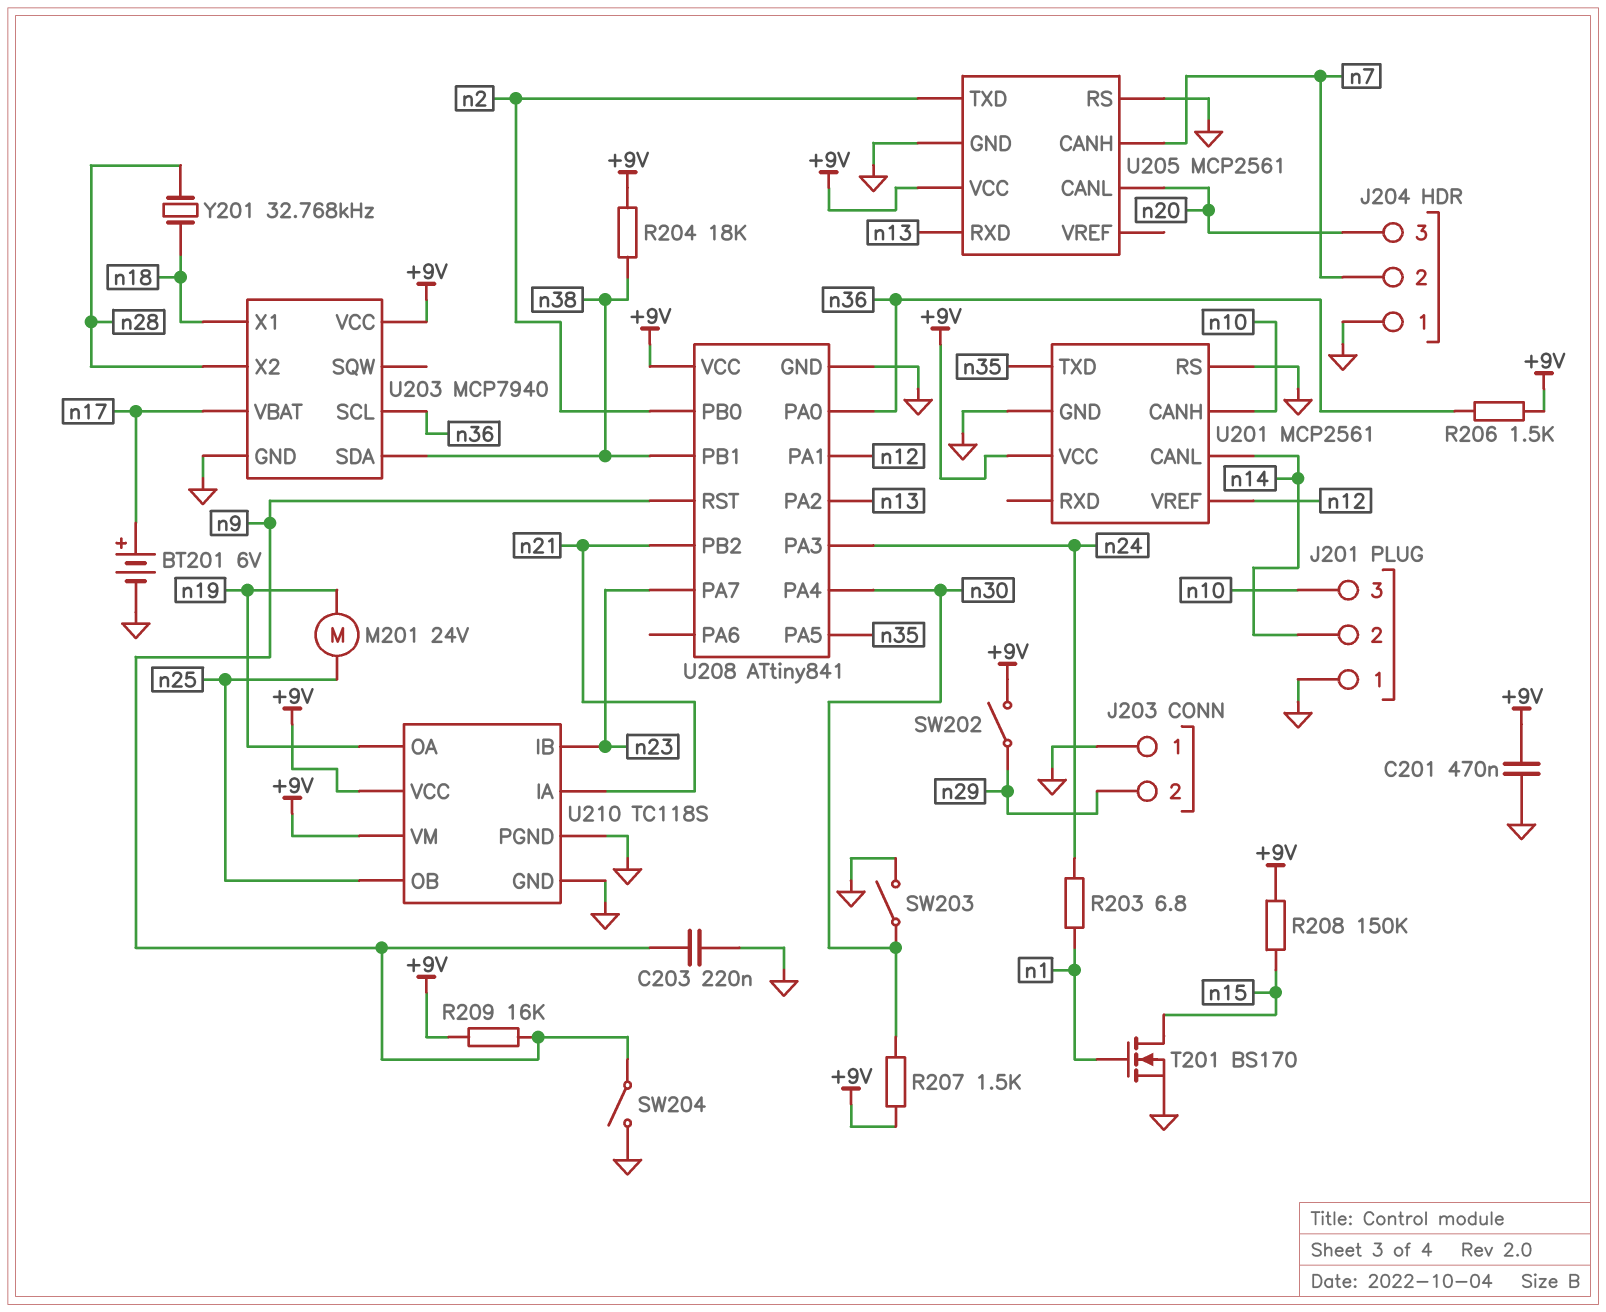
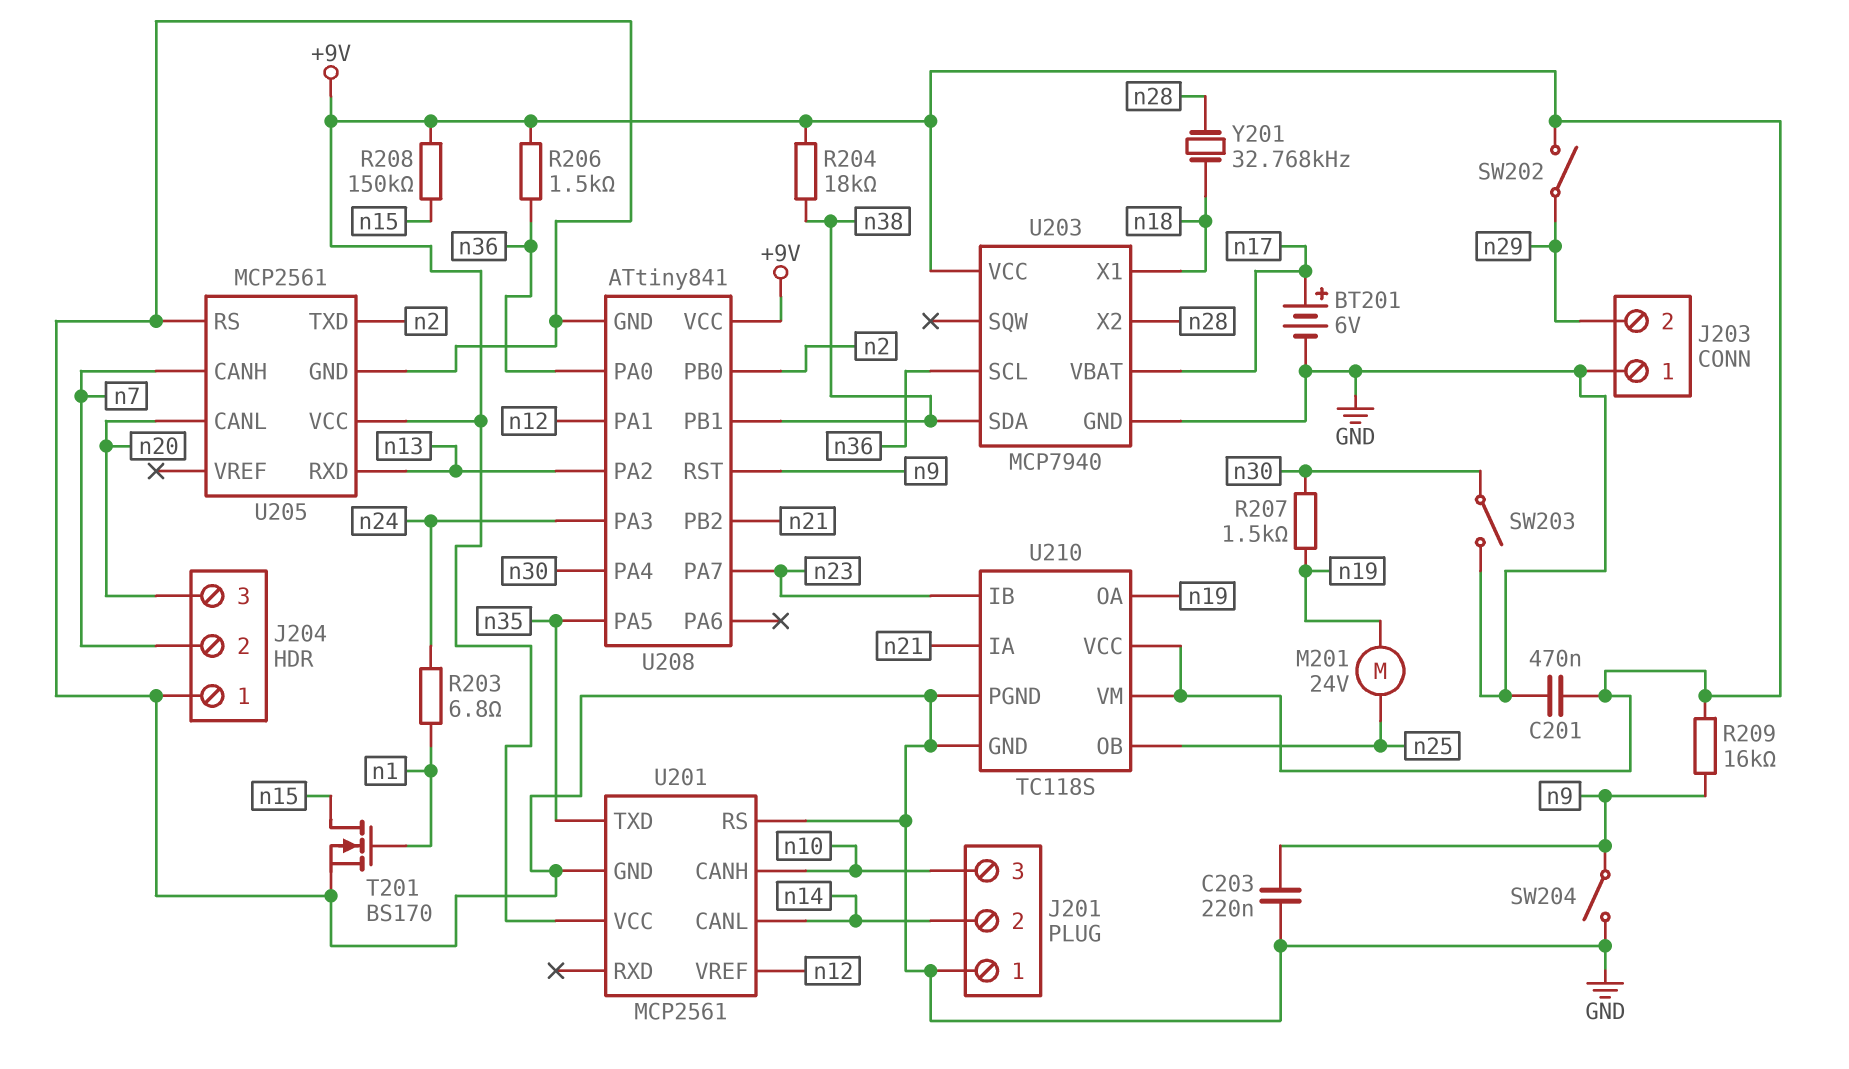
R207: 1.5k (+9V, n30) -> 1.5k (n19, n30)

